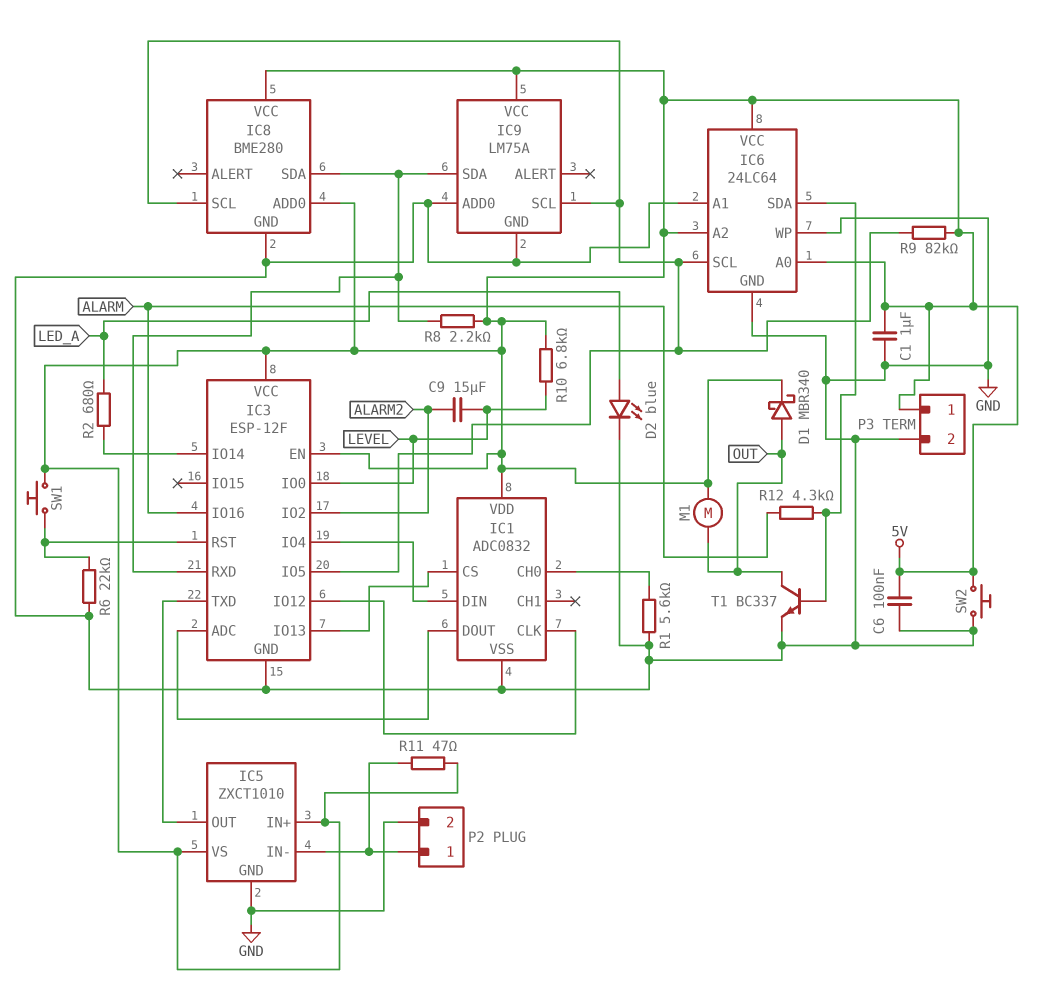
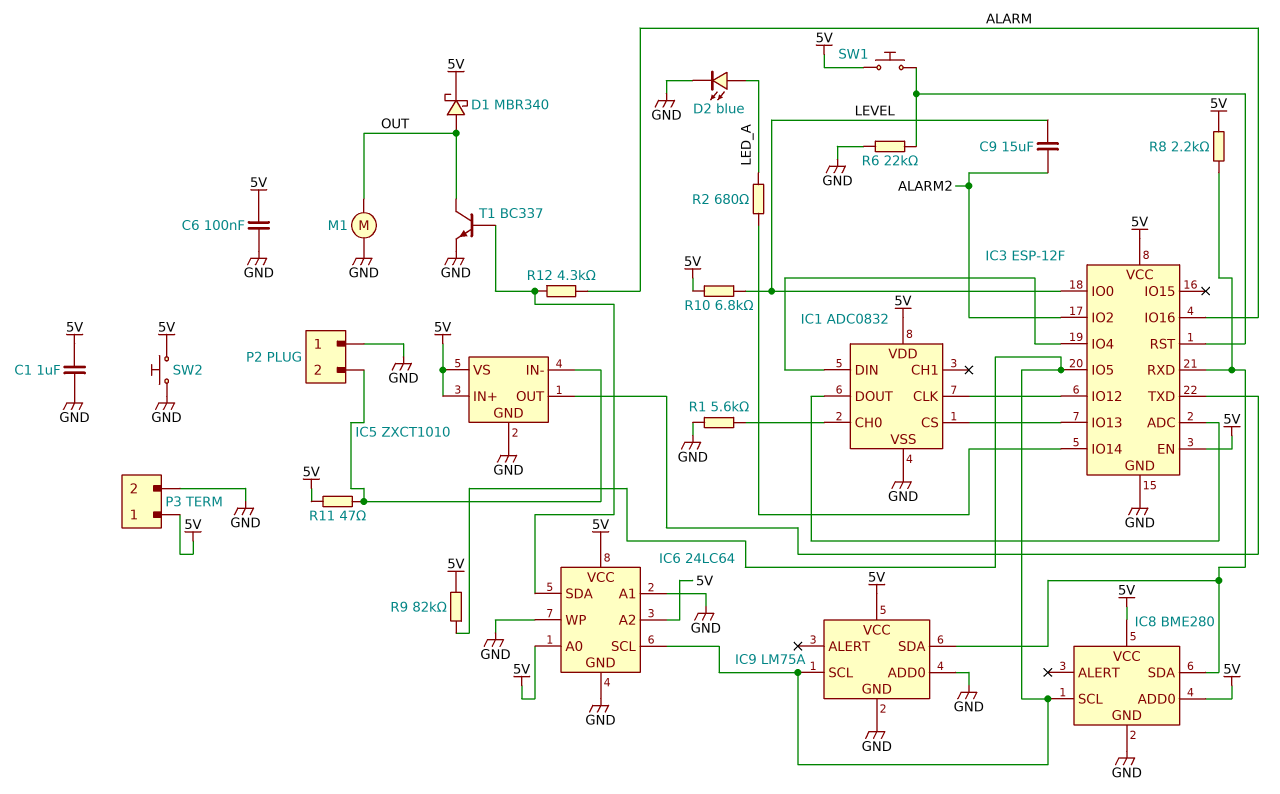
M1: motor (5V, OUT) -> motor (GND, OUT)
P2 pin 1: IC5/IN- -> GND
P2 pin 2: GND -> IC5/IN-

